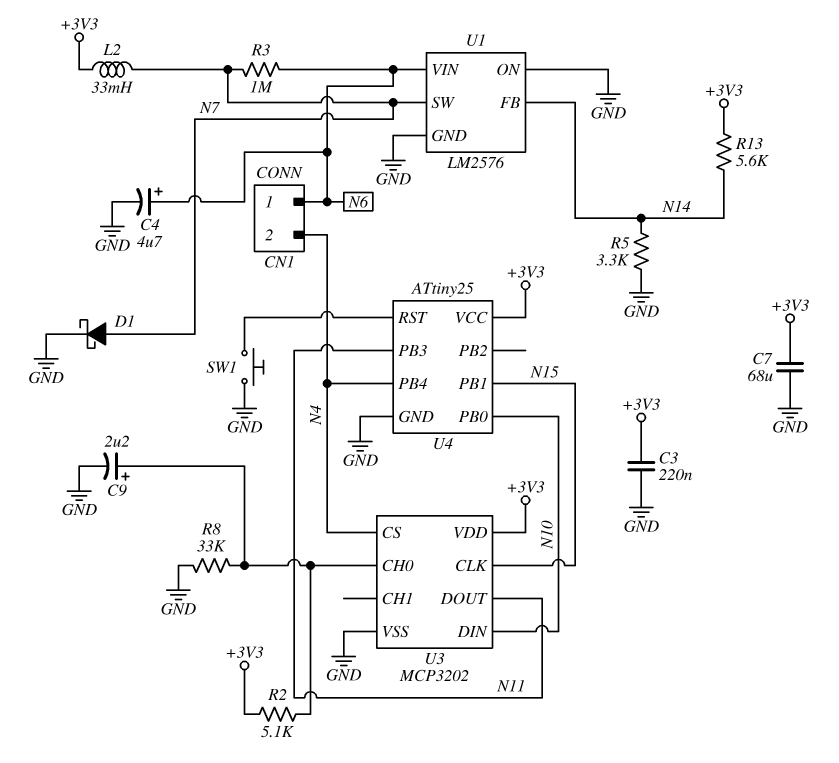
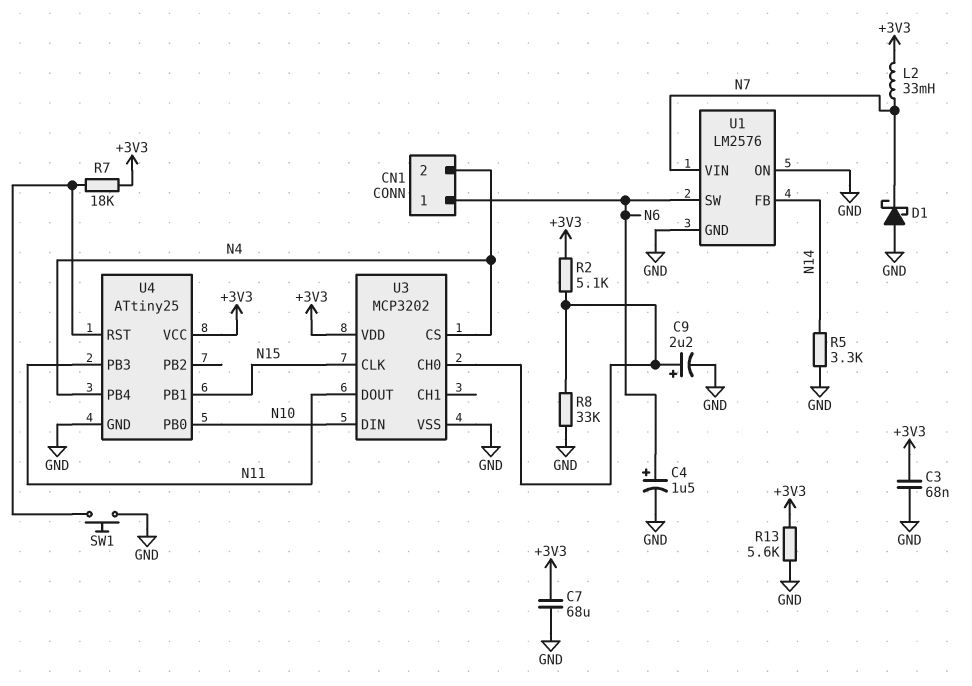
C3: 220nF (+3V3, GND) -> 68nF (+3V3, GND)
C4: 4.7uF (plus N6, minus GND) -> 1.5uF (plus N6, minus GND)
D1: schottky (A N7, K GND) -> schottky (A GND, K N7)
R3: 1M (N6, N7) -> none
R7: none -> 18k (+3V3, U4/RST)
R13: 5.6k (+3V3, N14) -> 5.6k (+3V3, GND)
U1 pin SW: N7 -> N6
U1 pin VIN: N6 -> N7

